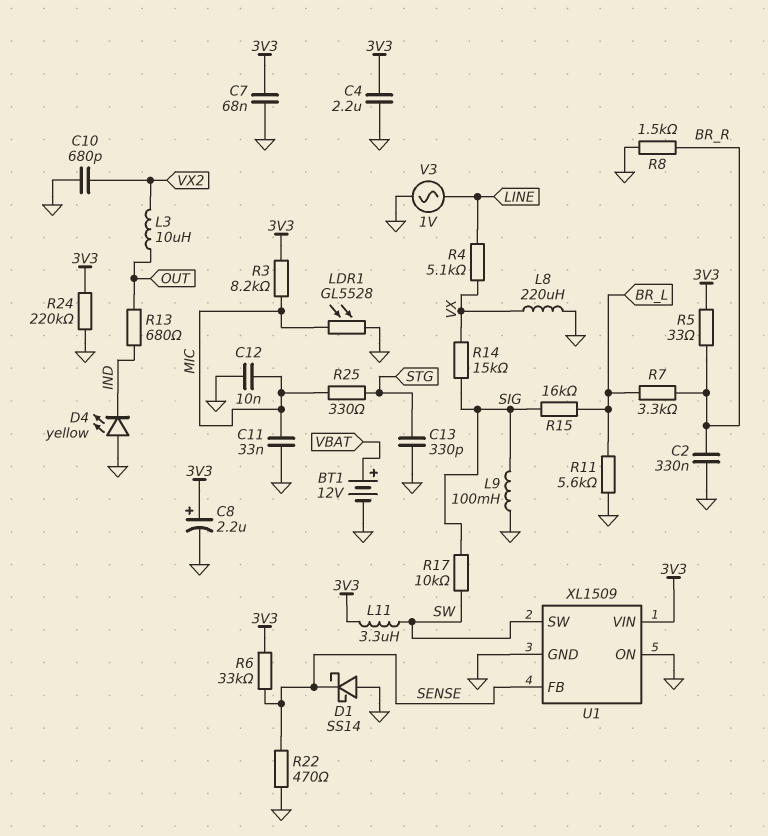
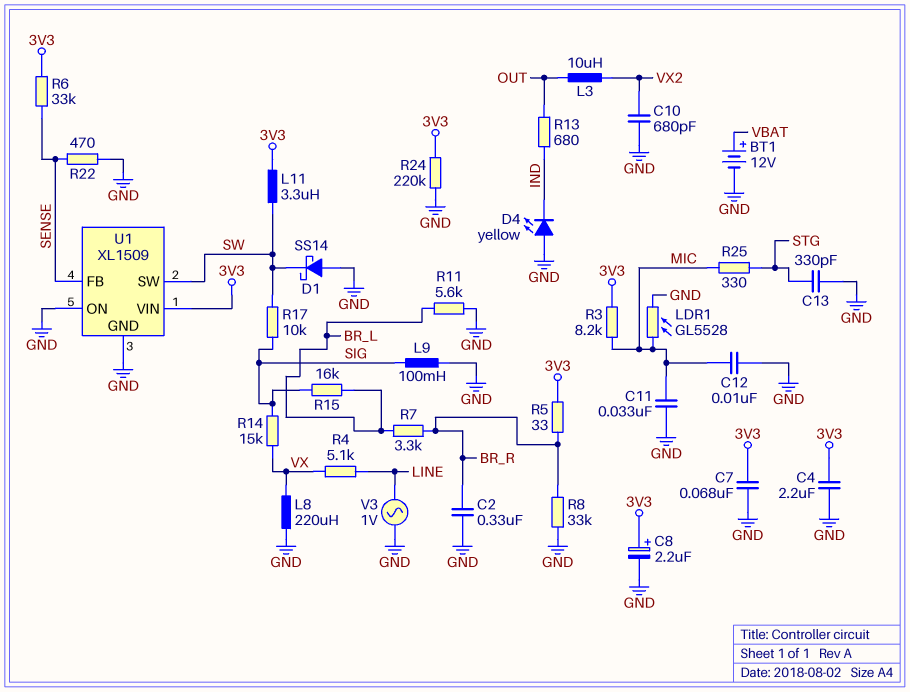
D1: schottky SS14 (A GND, K SENSE) -> schottky SS14 (A GND, K SW)
R8: 1.5k (BR_R, GND) -> 33k (BR_R, GND)

